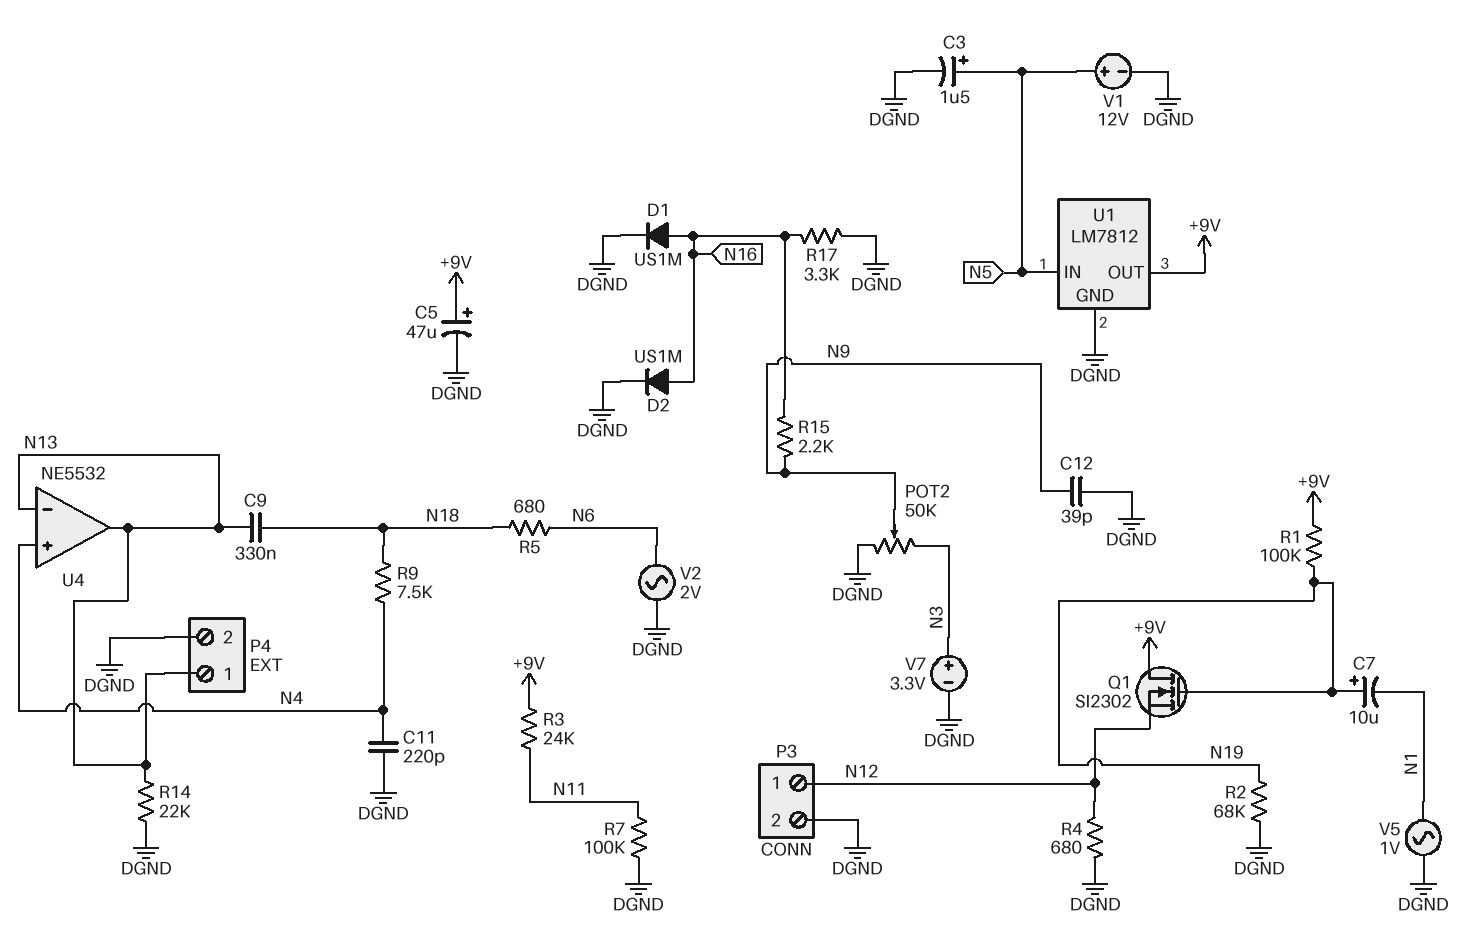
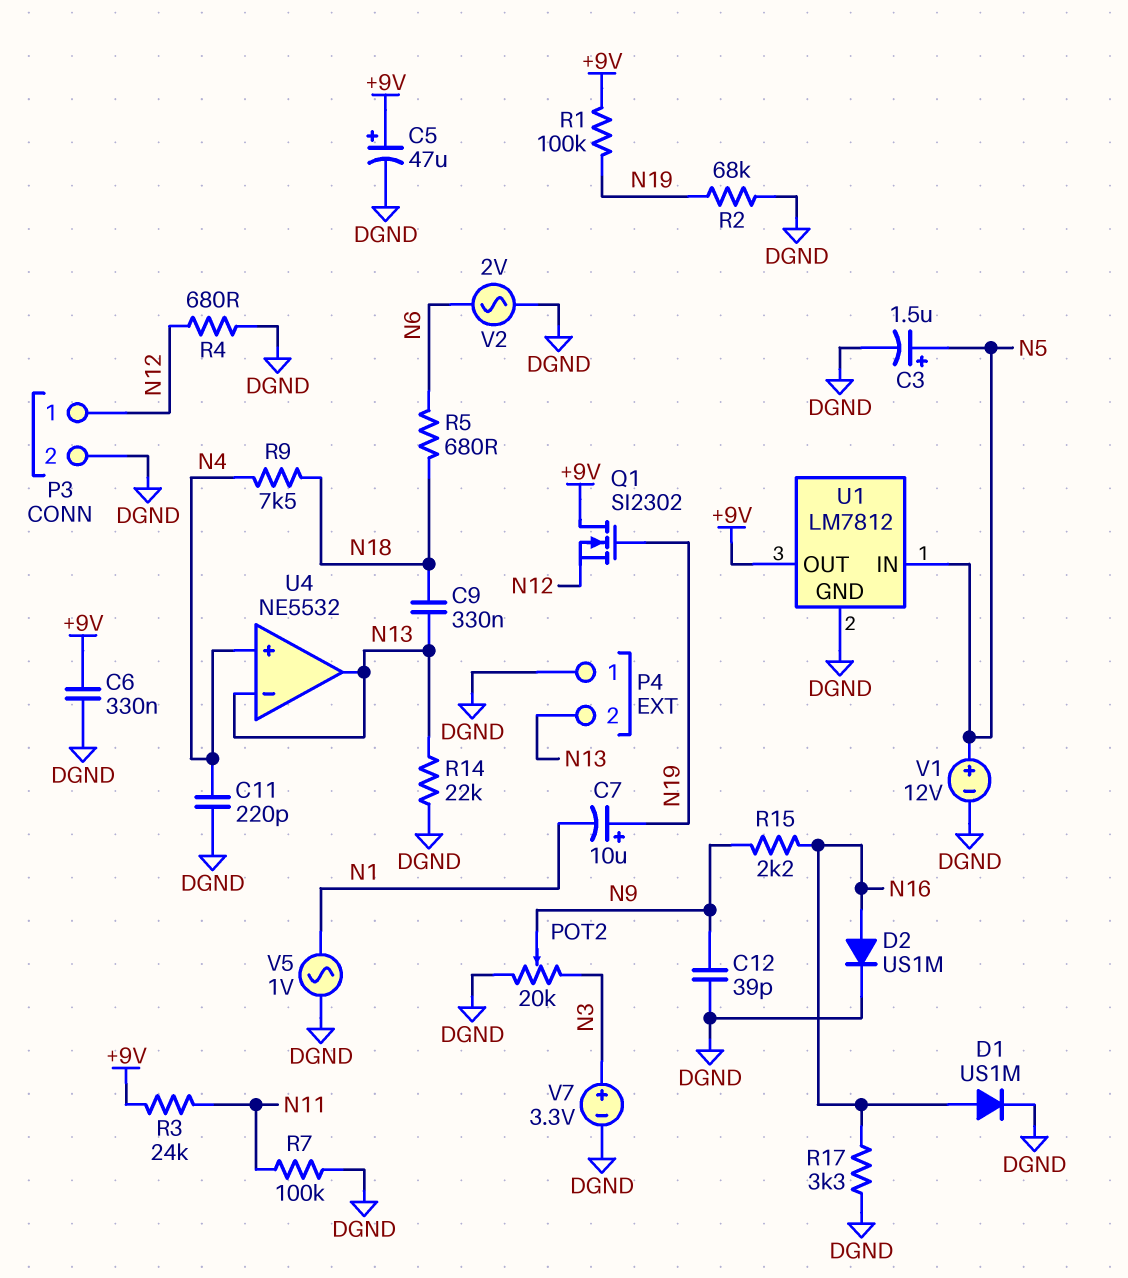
C6: none -> 330nF (+9V, DGND)
P4 pin 1: N13 -> DGND
P4 pin 2: DGND -> N13
POT2: 50k (DGND, N3, wiper N9) -> 20k (DGND, N3, wiper N9)

